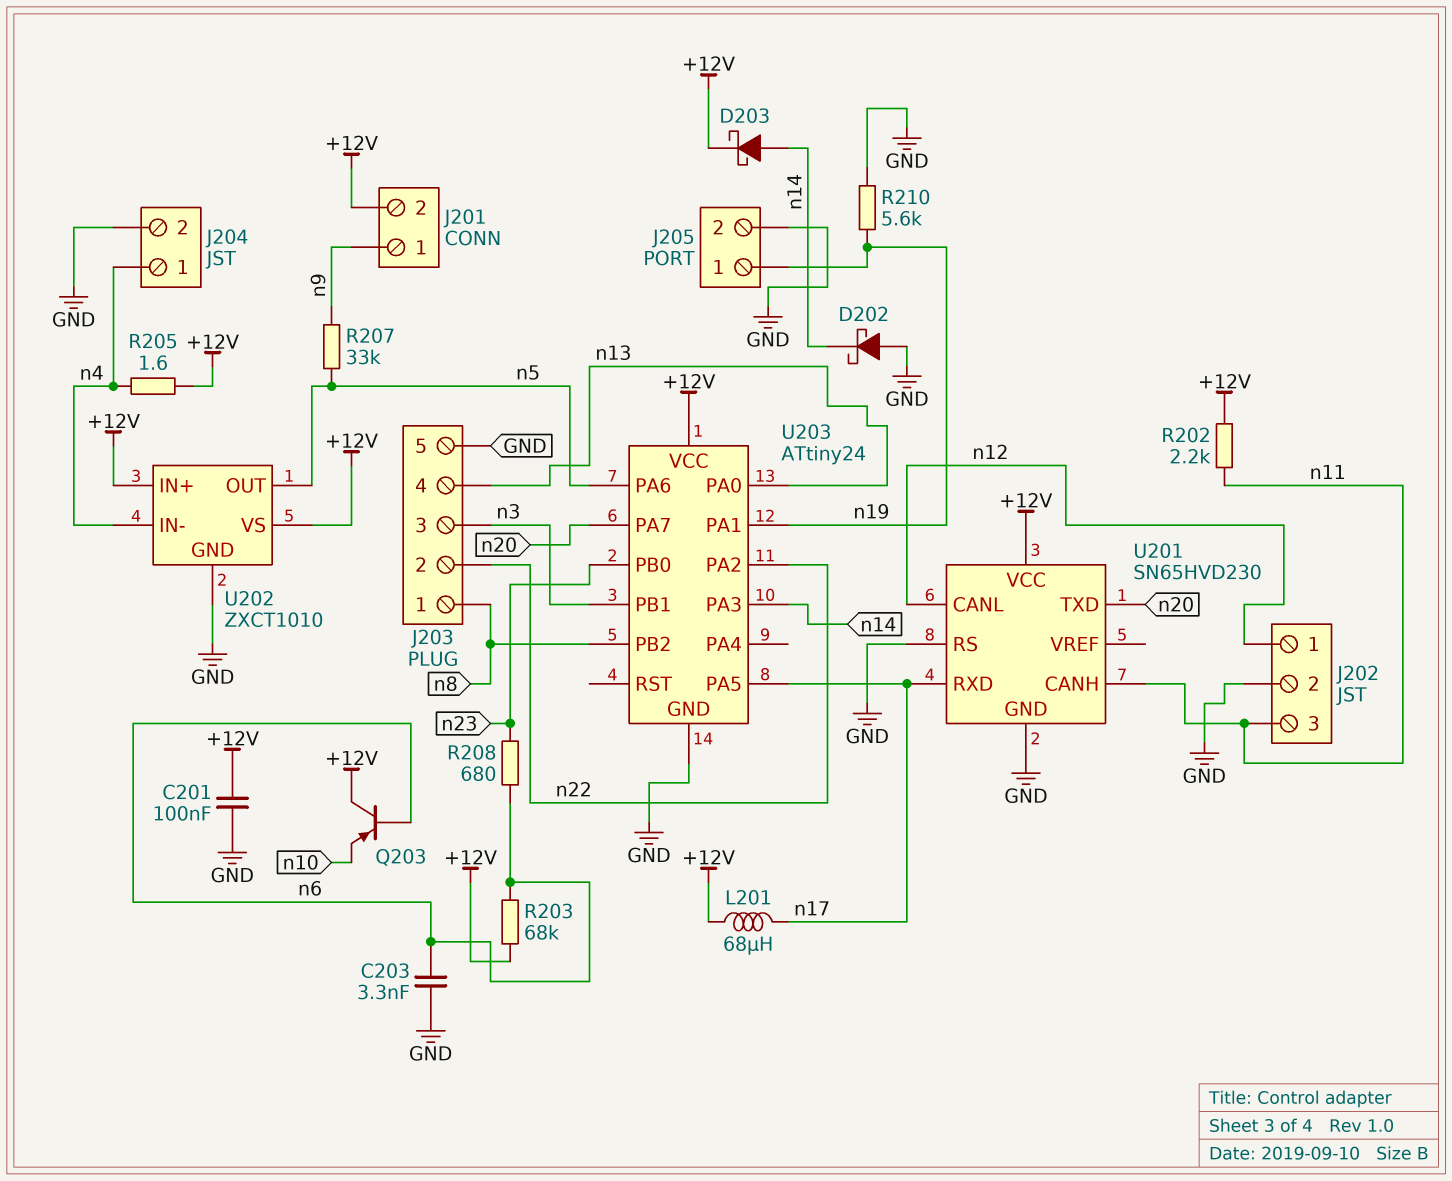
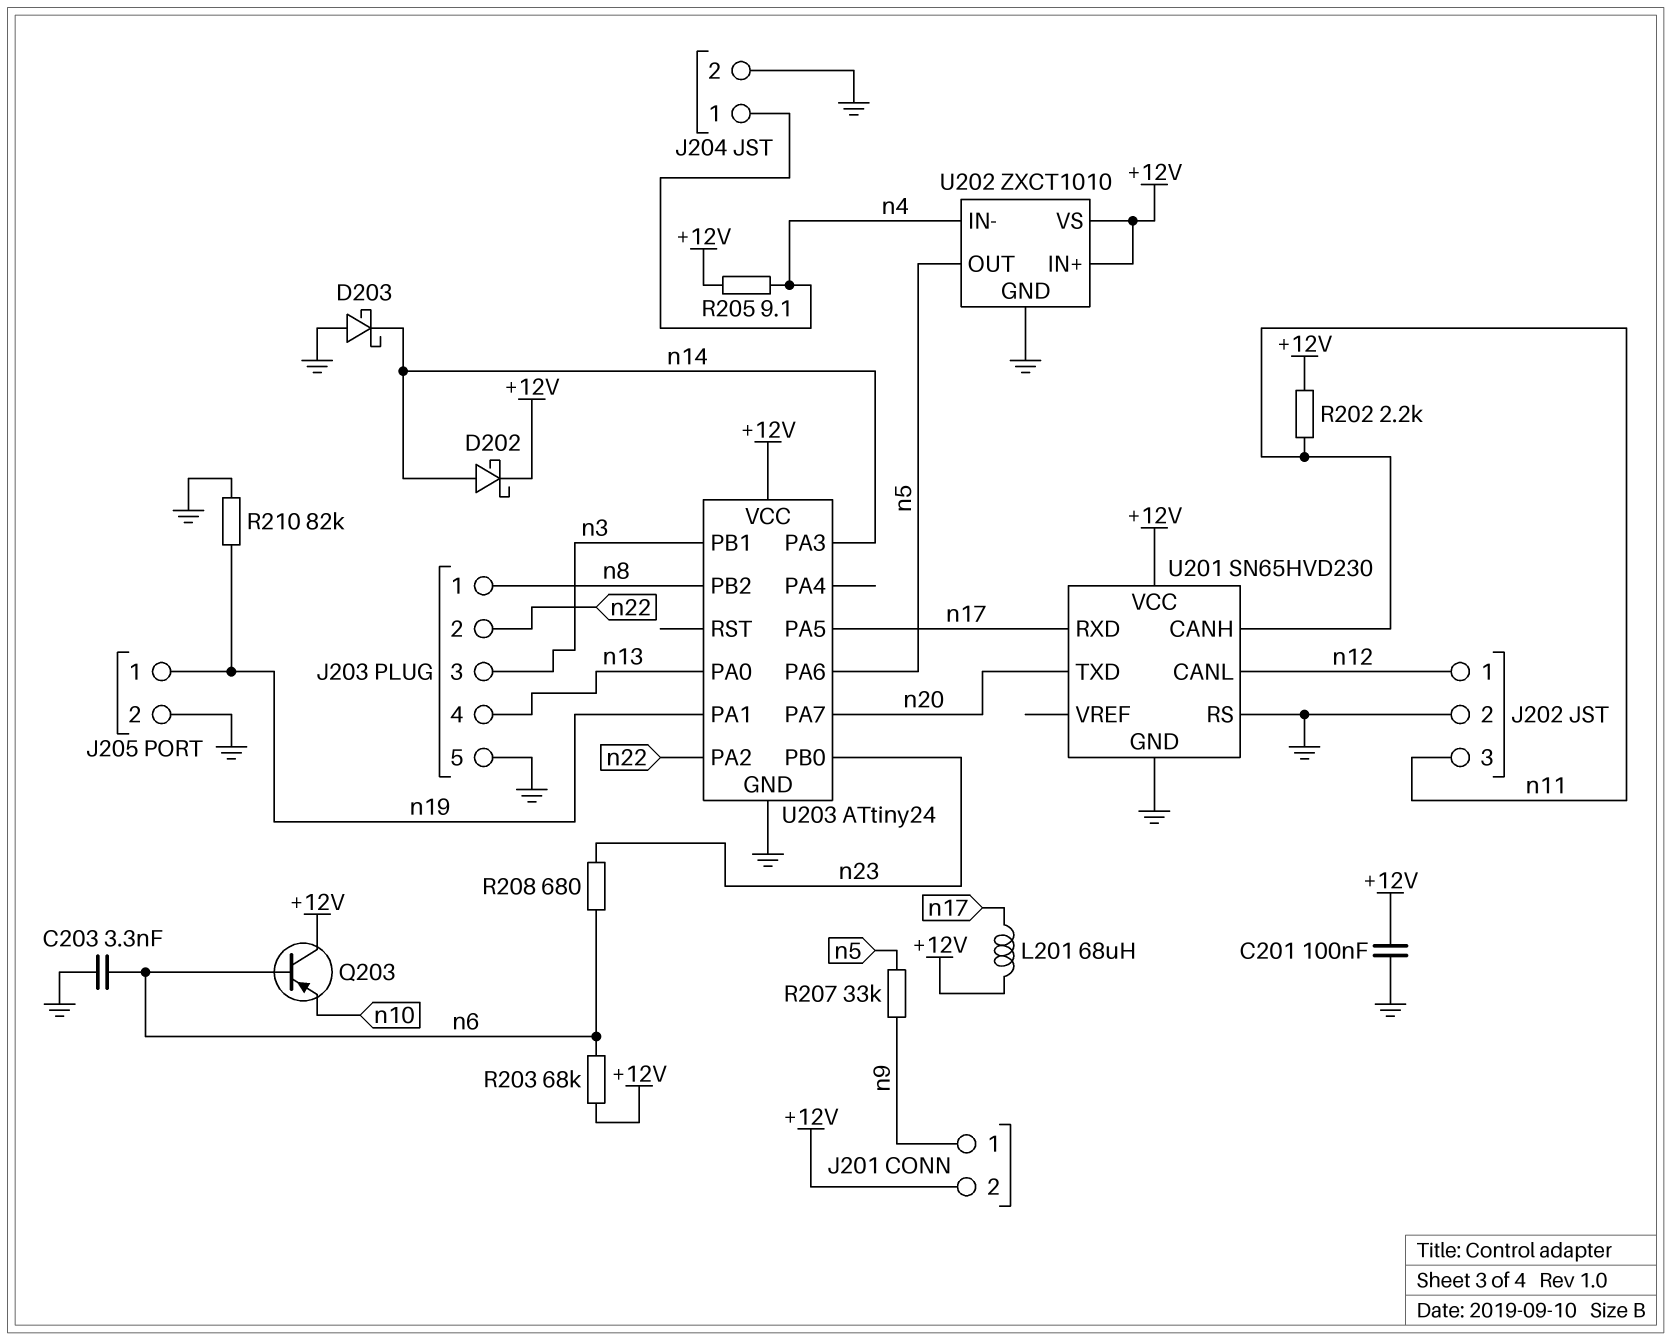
D202: schottky (A GND, K n14) -> schottky (A n14, K +12V)
D203: schottky (A n14, K +12V) -> schottky (A GND, K n14)
R205: 1.6 (+12V, n4) -> 9.1 (+12V, n4)
R210: 5.6k (GND, n19) -> 82k (GND, n19)

